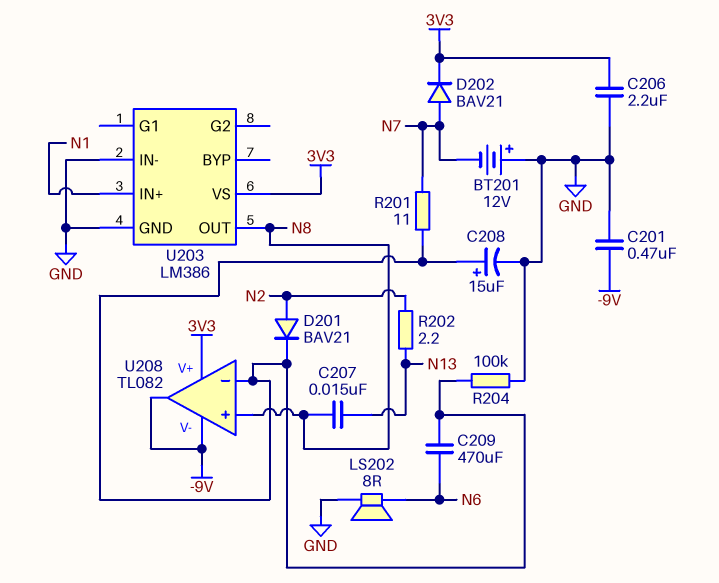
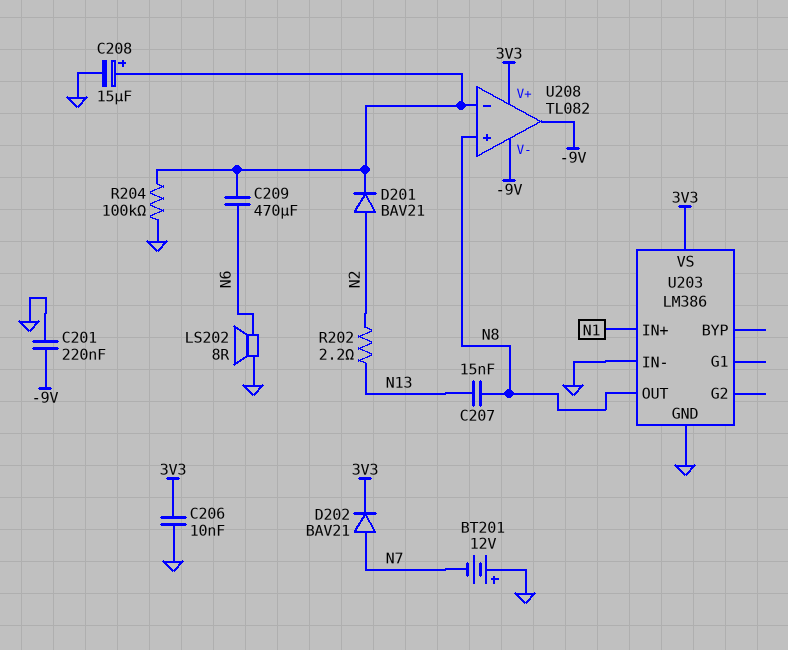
C201: 470nF (-9V, GND) -> 220nF (-9V, GND)
C206: 2.2uF (3V3, GND) -> 10nF (3V3, GND)
R201: 11 (N7, U208/in-) -> none

